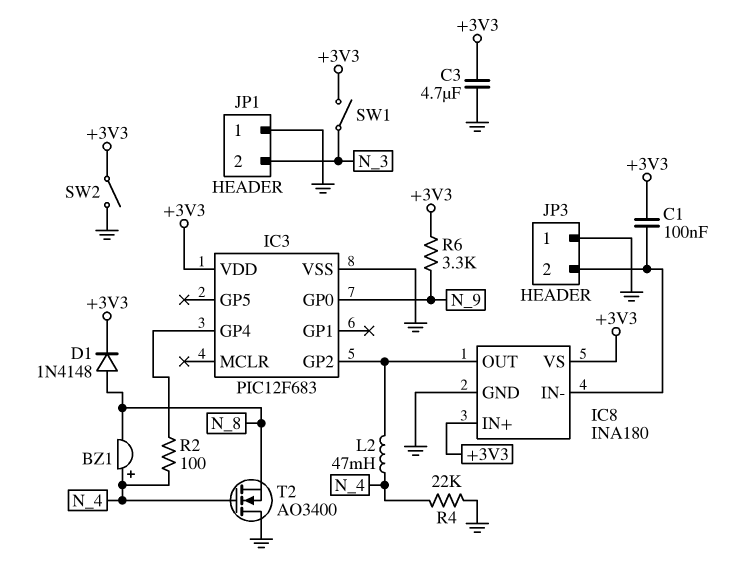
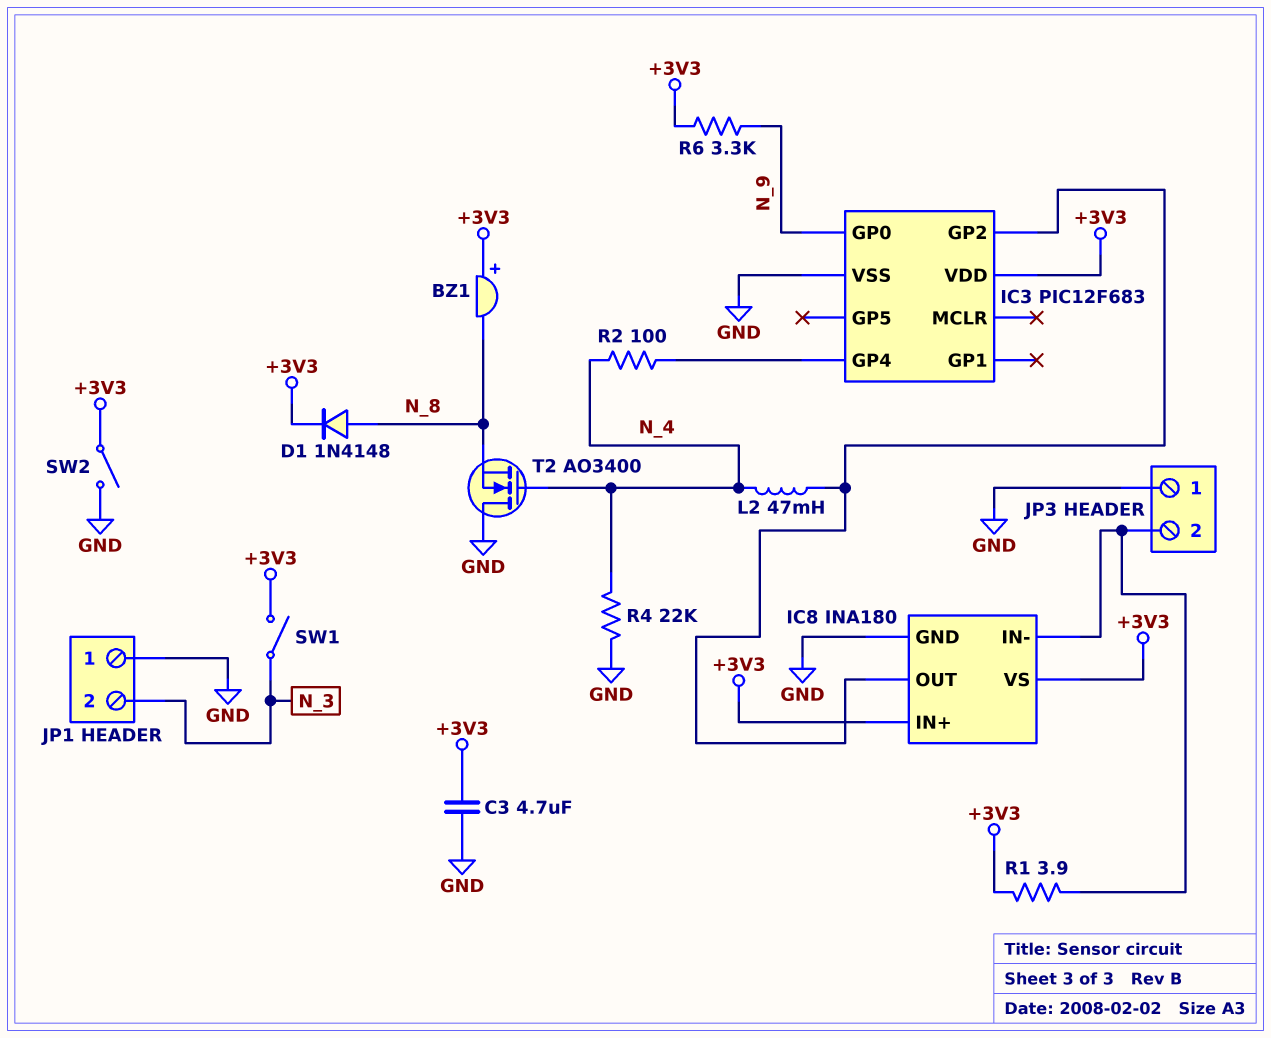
BZ1: buzzer (plus N_4, minus N_8) -> buzzer (plus +3V3, minus N_8)
C1: 100nF (+3V3, IC8/IN-) -> none
R1: none -> 3.9 (+3V3, IC8/IN-)

